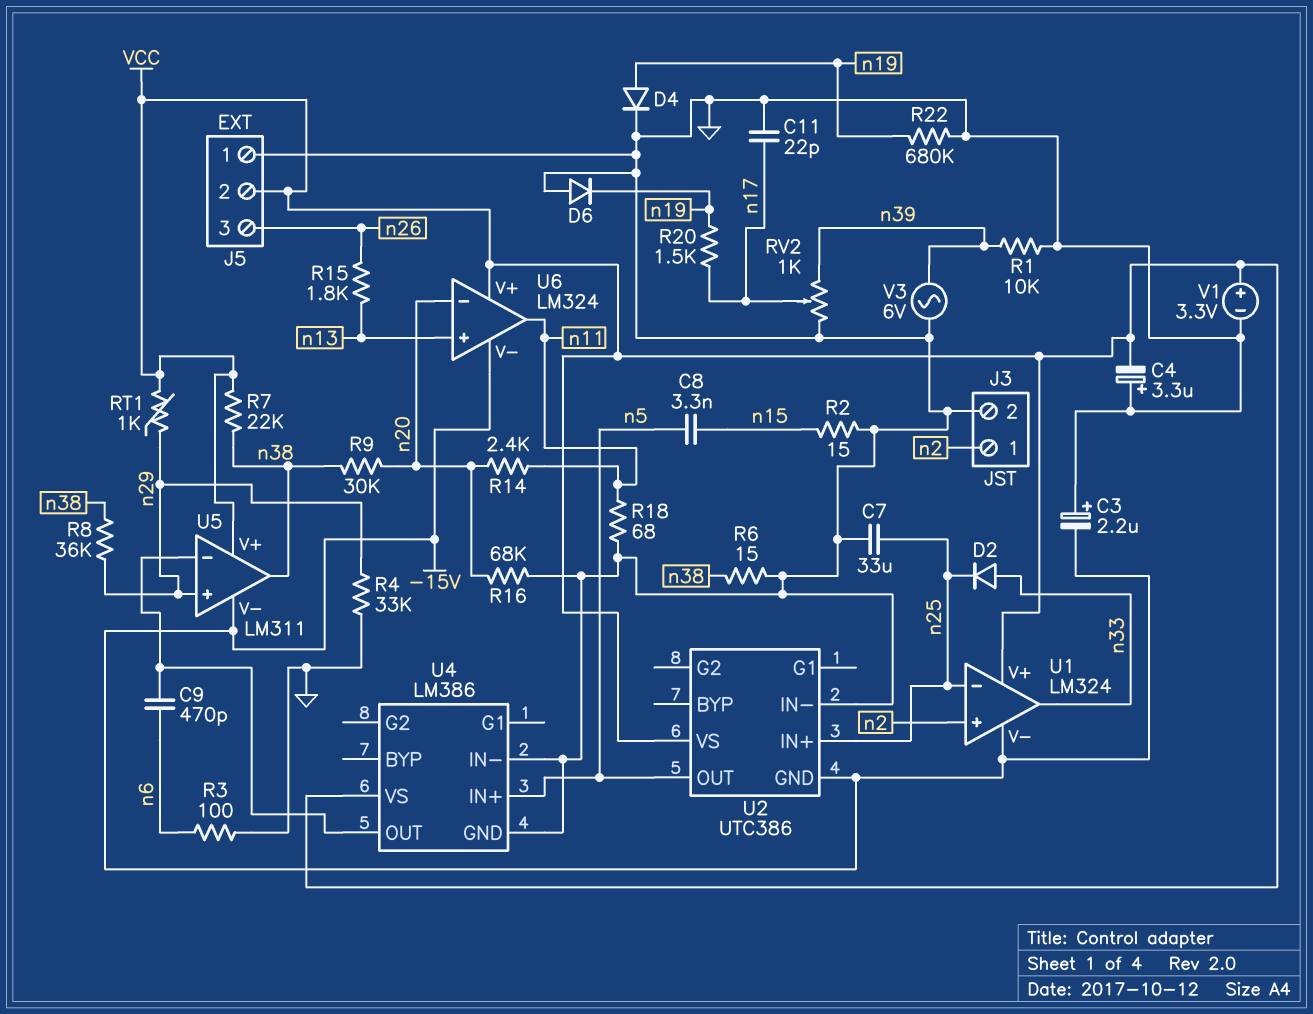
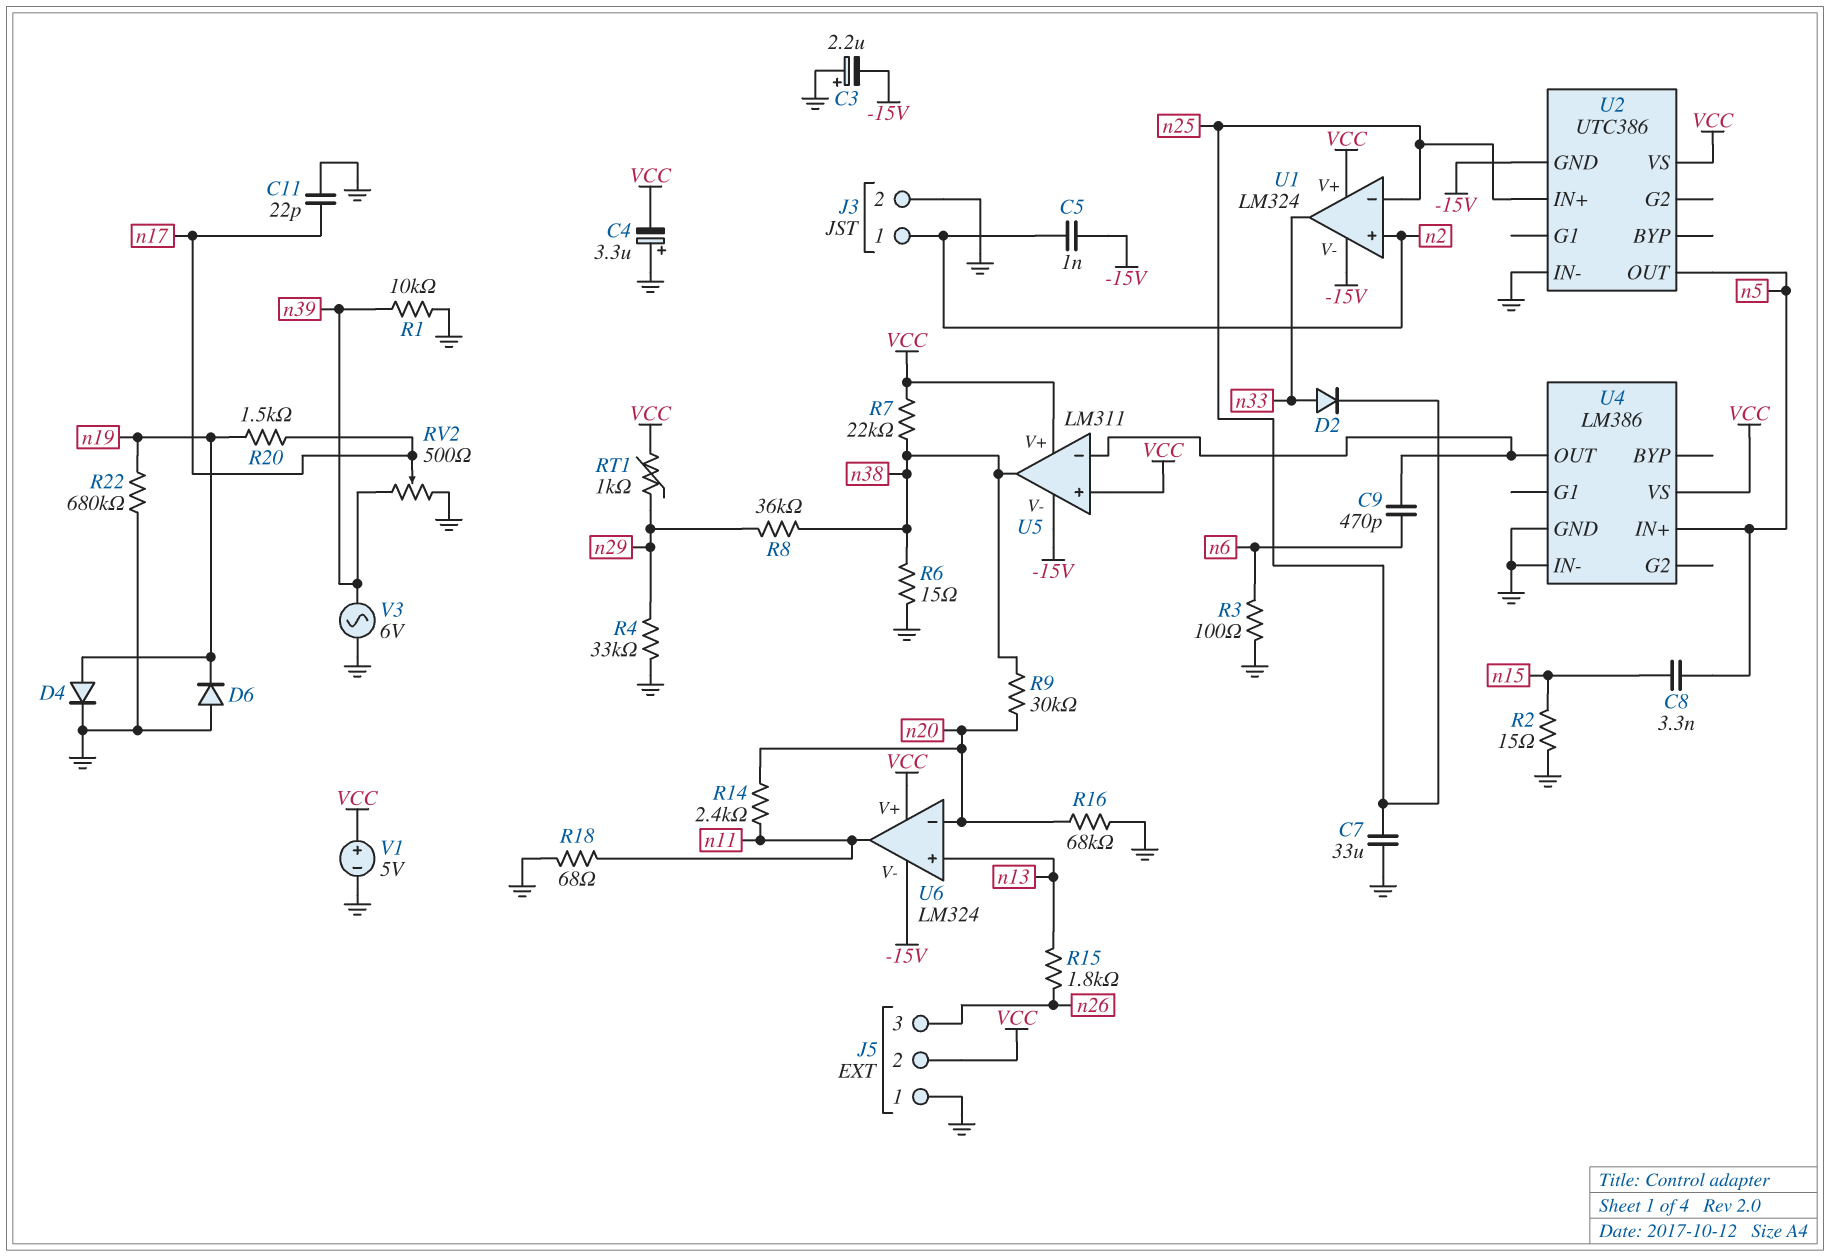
C5: none -> 1nF (-15V, n2)
RV2: 1k (GND, n39, wiper n17) -> 500 (GND, n39, wiper n17)
U5 pin in+: n29 -> VCC
V1: 3.3V (plus VCC, minus GND) -> 5V (plus VCC, minus GND)

